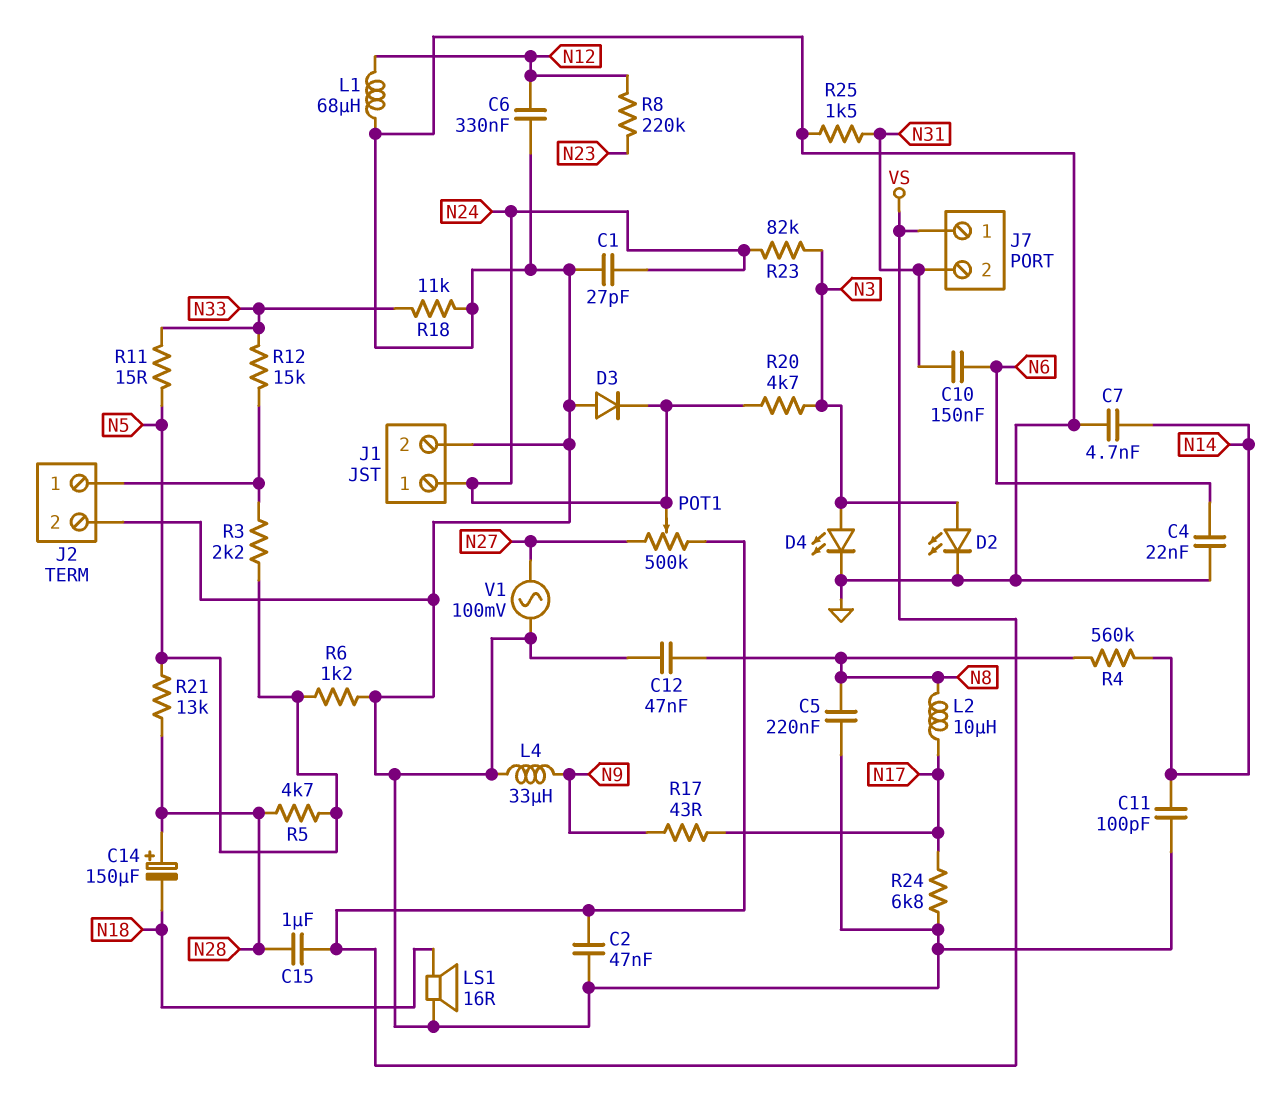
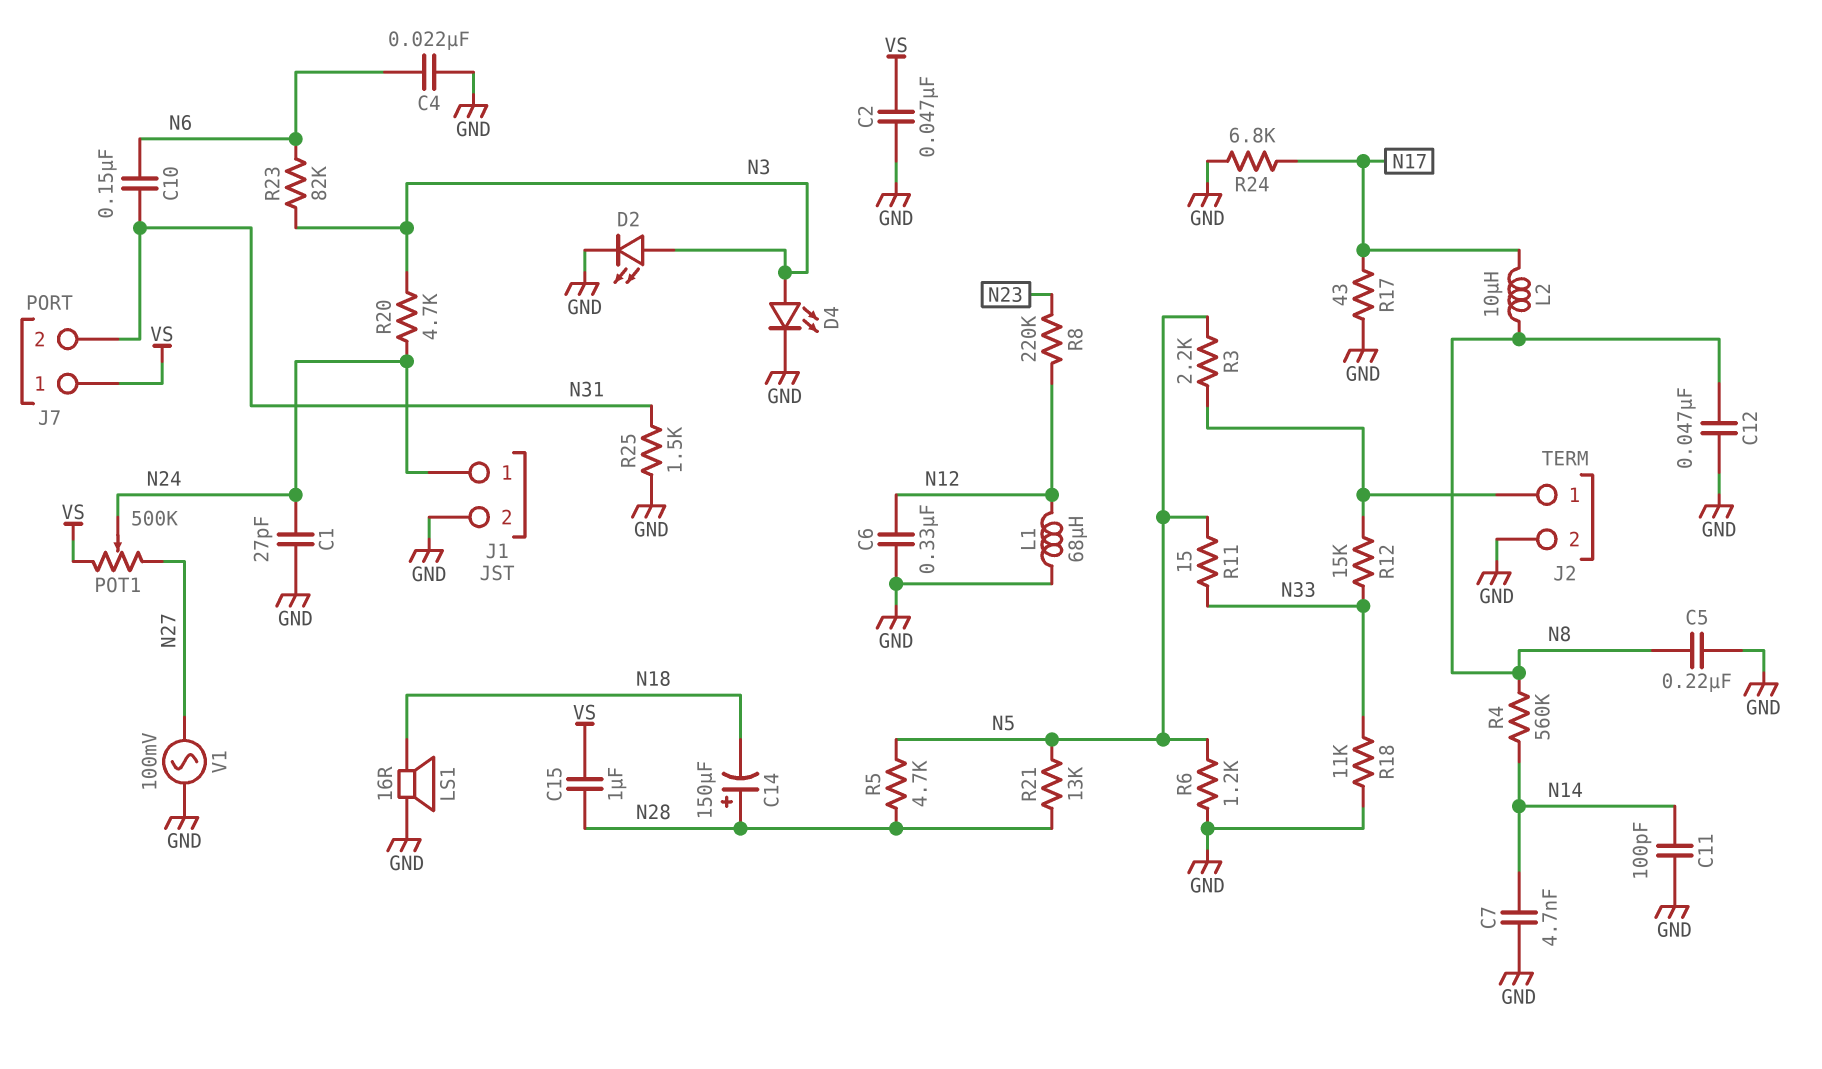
D3: diode (A GND, K N24) -> none
L4: 33uH (GND, N9) -> none
R17: 43 (N9, N17) -> 43 (GND, N17)
R23: 82k (N3, N24) -> 82k (N3, N6)

